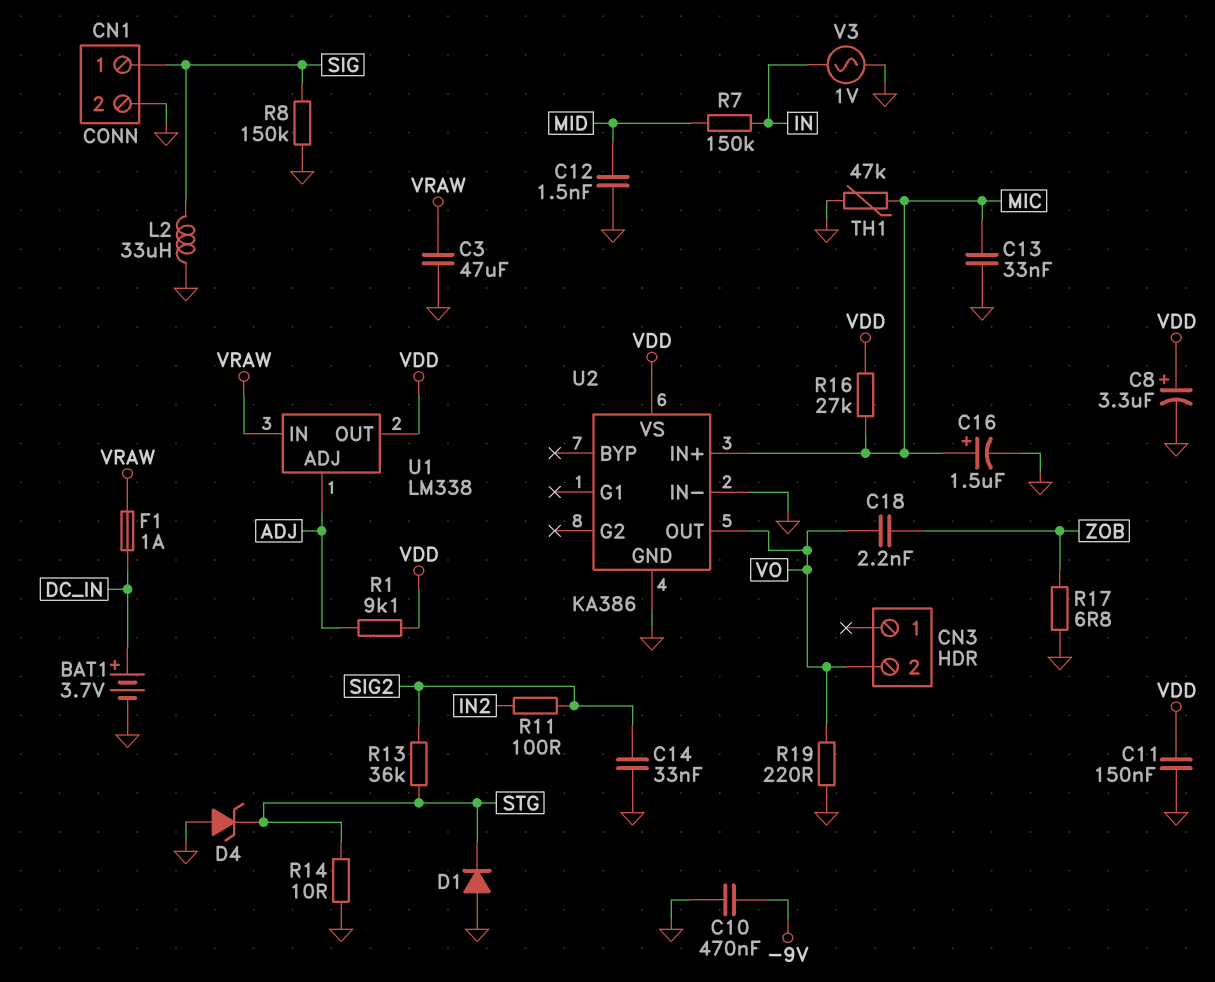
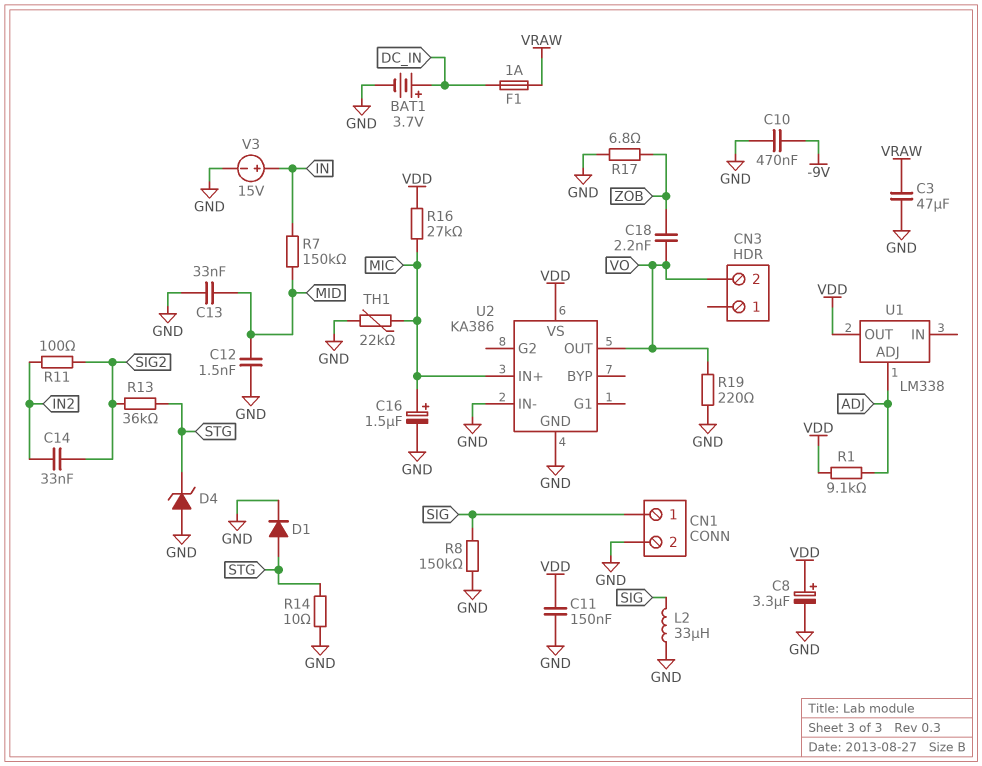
C13: 33nF (GND, MIC) -> 33nF (GND, MID)
C14: 33nF (GND, SIG2) -> 33nF (IN2, SIG2)
D1: diode (A GND, K STG) -> diode (A STG, K GND)
TH1: 47k (GND, MIC) -> 22k (GND, MIC)
U1 pin IN: VRAW -> none
V3: AC 1V (GND, IN) -> 15V (plus IN, minus GND)

